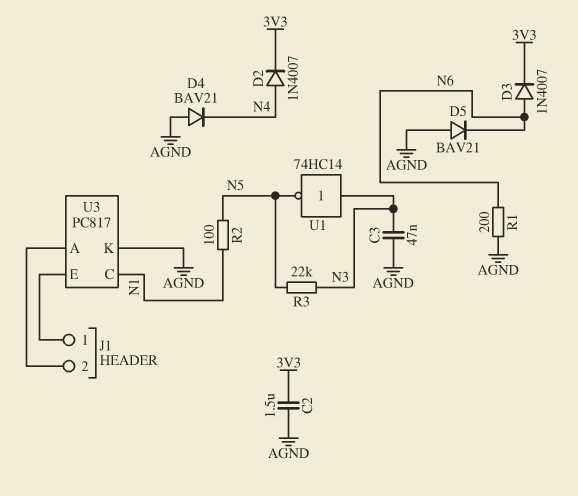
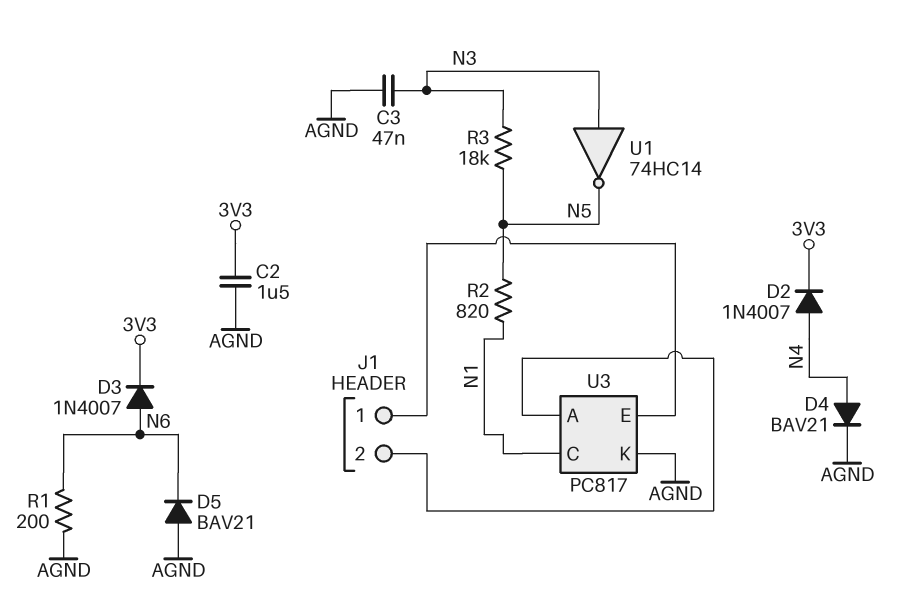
D4: diode BAV21 (A AGND, K N4) -> diode BAV21 (A N4, K AGND)
R2: 100 (N1, N5) -> 820 (N1, N5)
R3: 22k (N3, N5) -> 18k (N3, N5)

